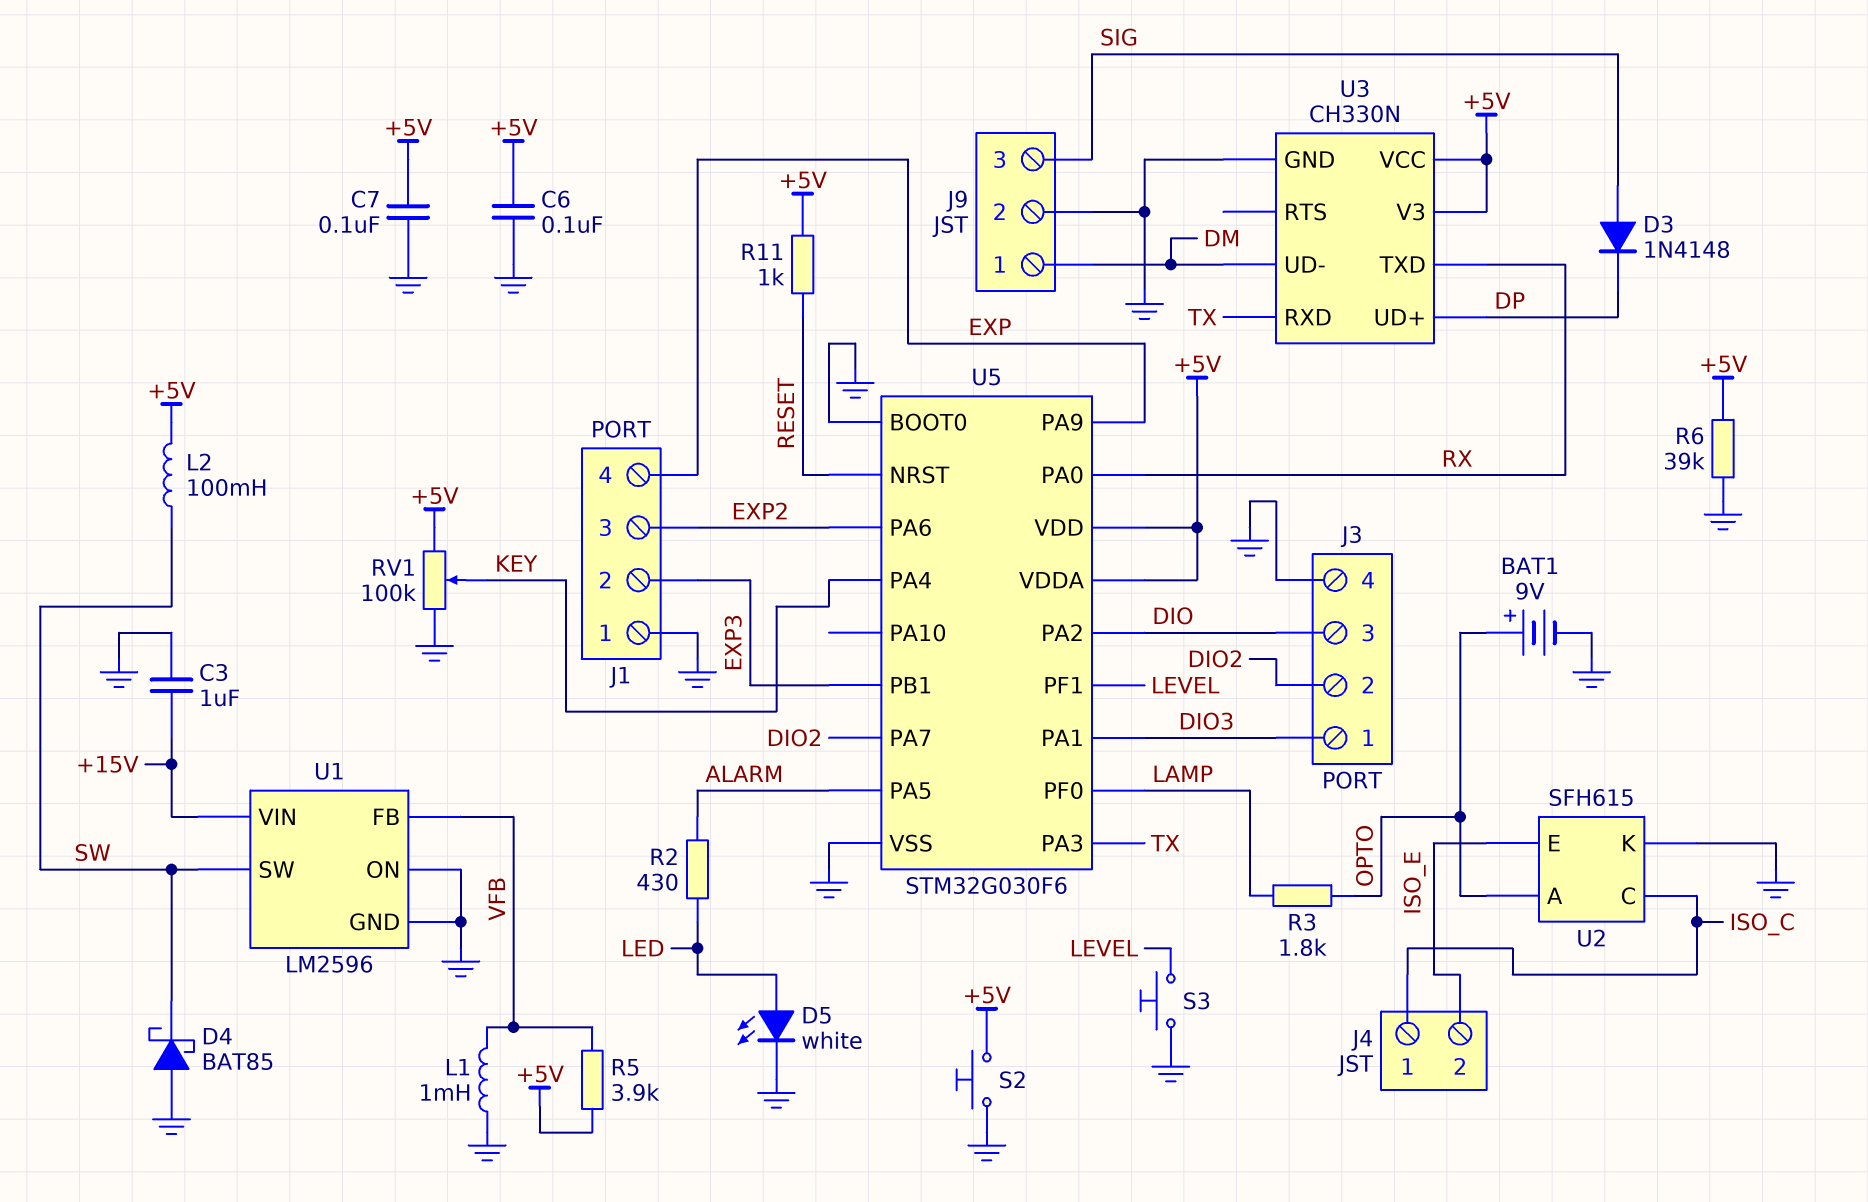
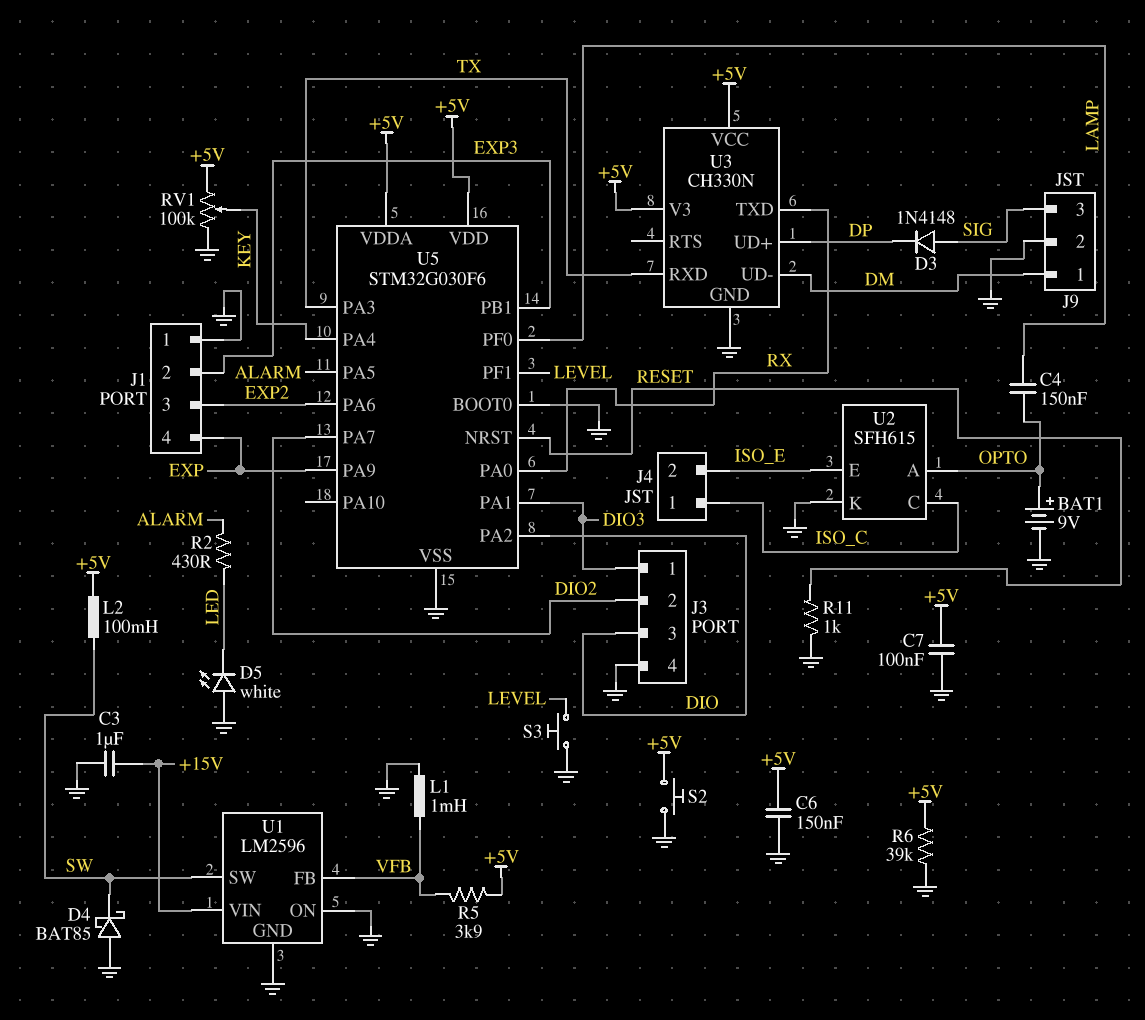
C4: none -> 150nF (LAMP, OPTO)
C6: 100nF (+5V, GND) -> 150nF (+5V, GND)
D5: LED white (A LED, K GND) -> LED white (A GND, K LED)
R3: 1.8k (LAMP, OPTO) -> none
R11: 1k (+5V, RESET) -> 1k (GND, RESET)

